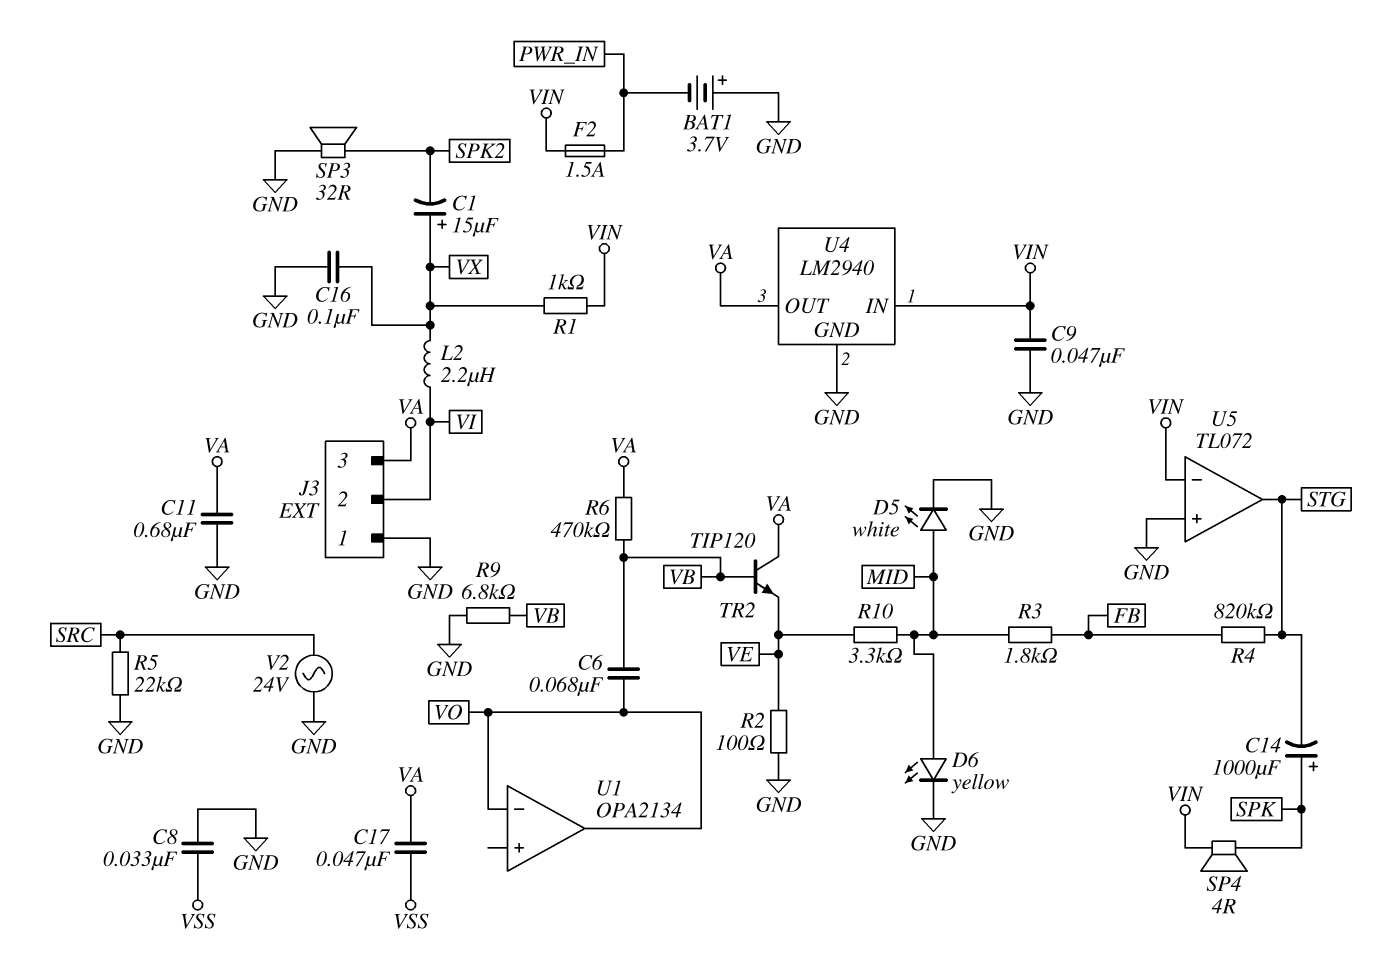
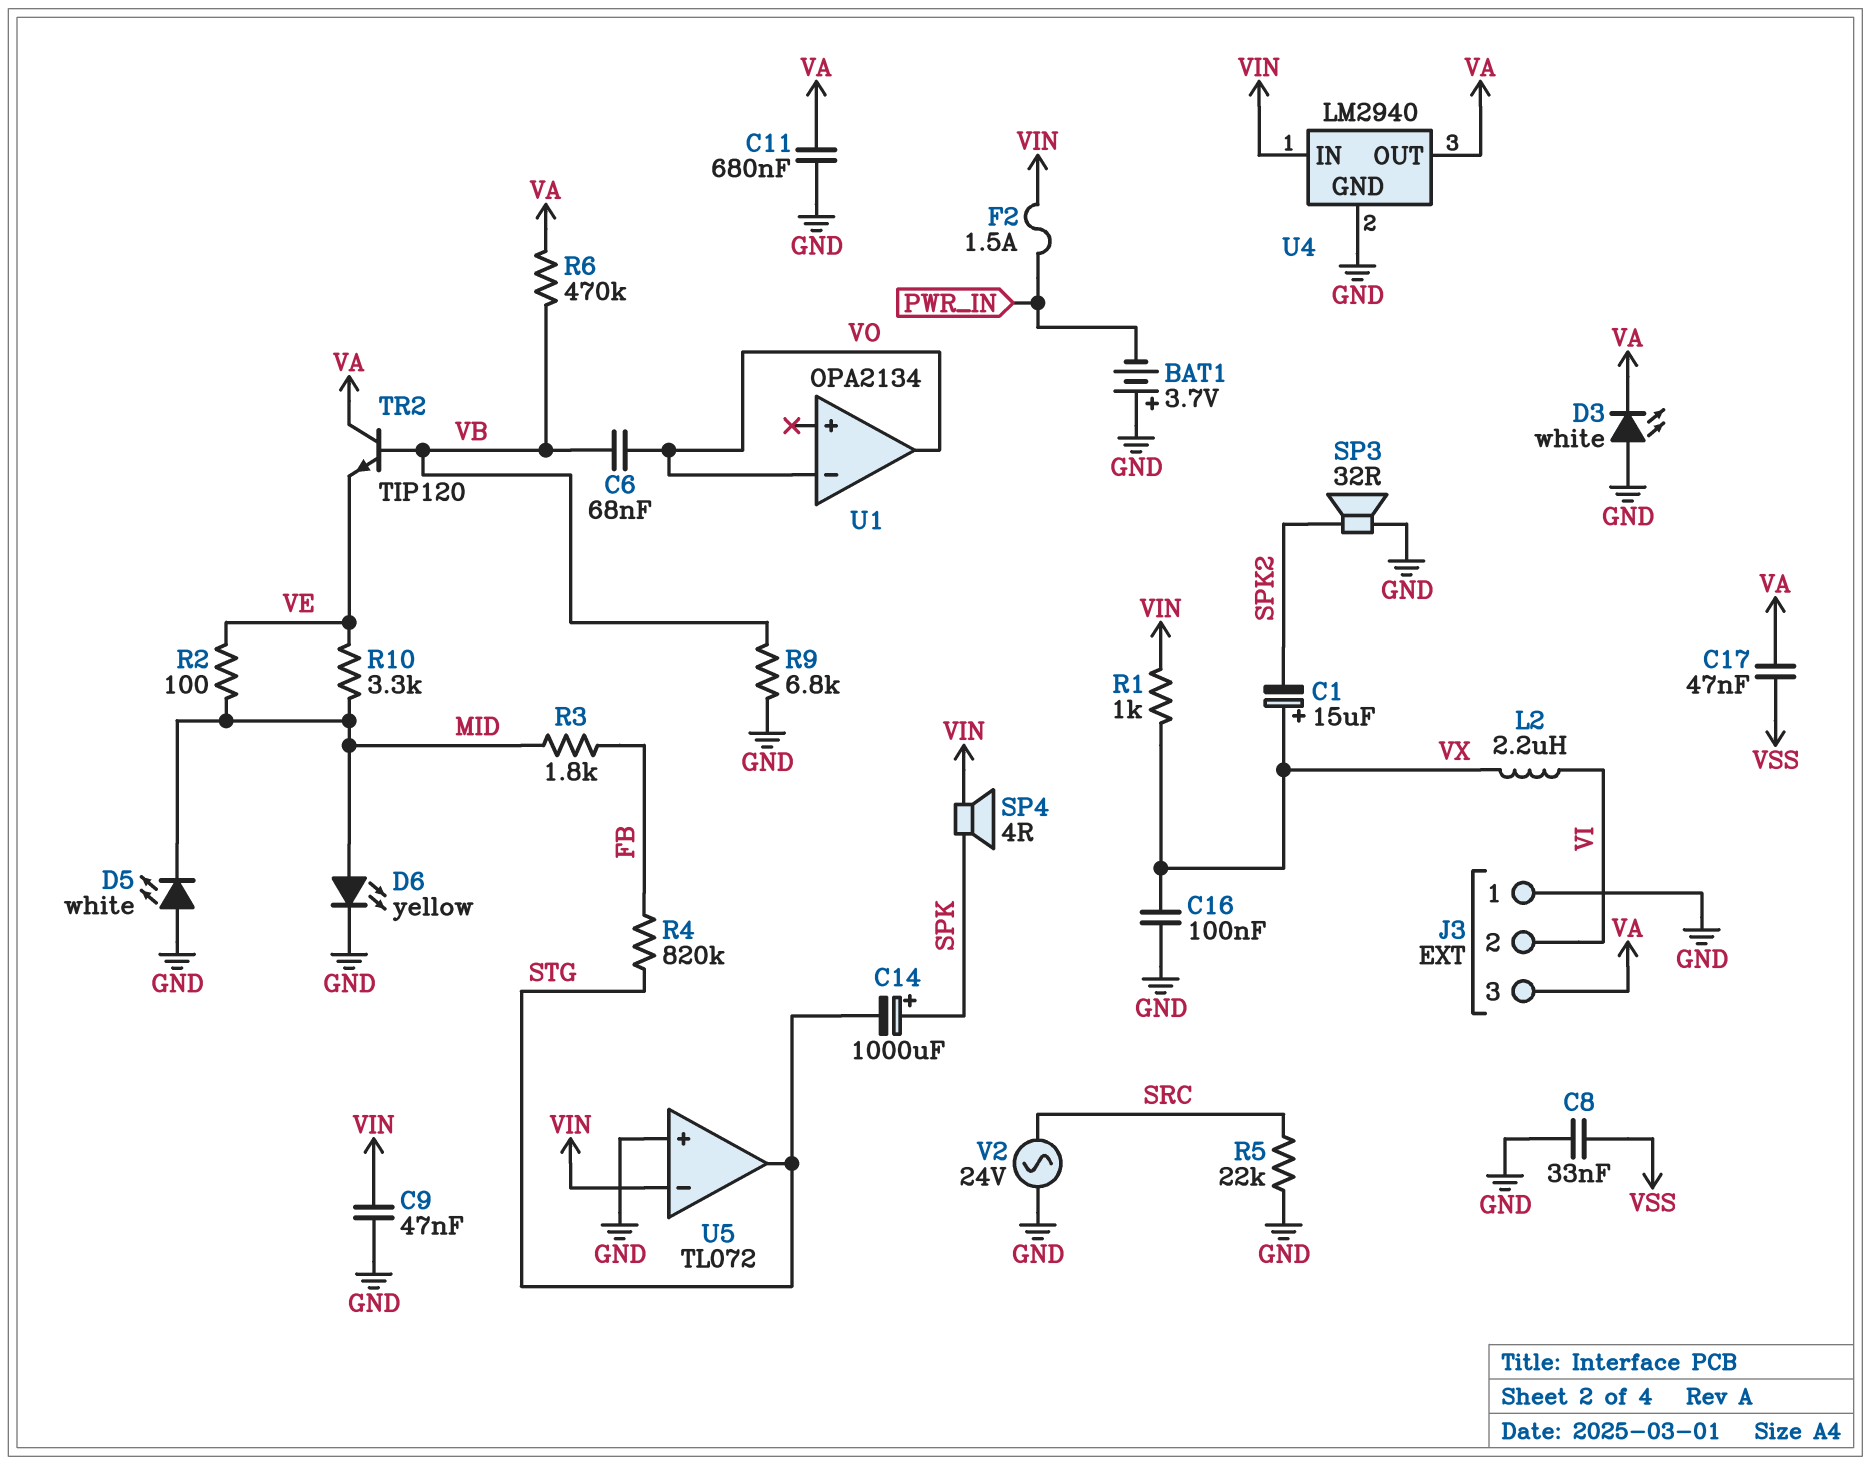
D3: none -> LED white (A GND, K VA)
D5: LED white (A MID, K GND) -> LED white (A GND, K MID)
R2: 100 (GND, VE) -> 100 (MID, VE)

